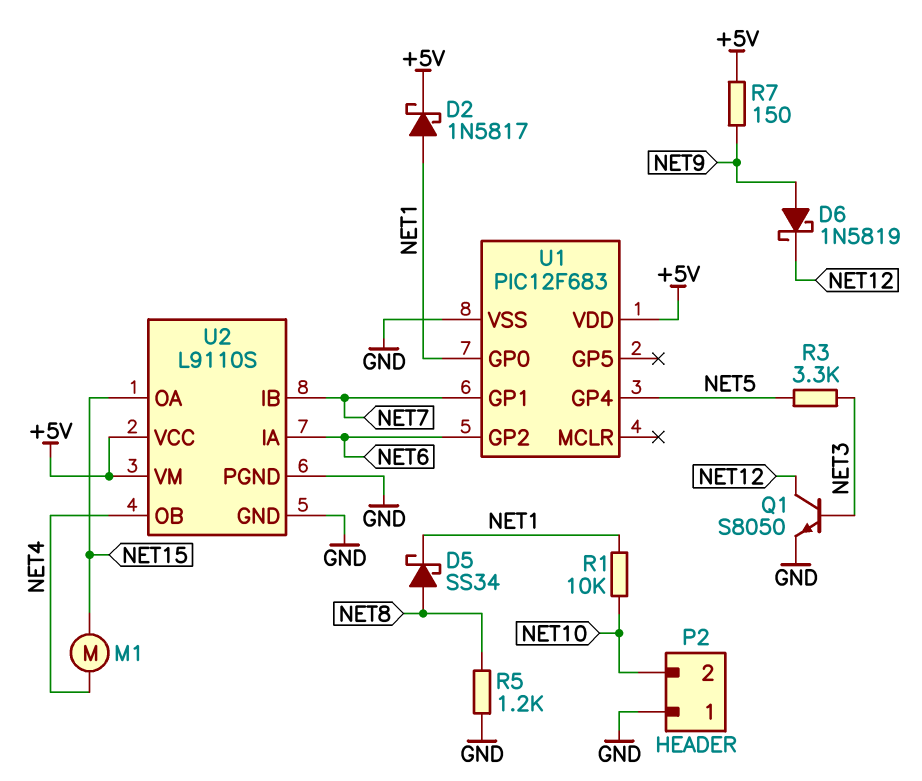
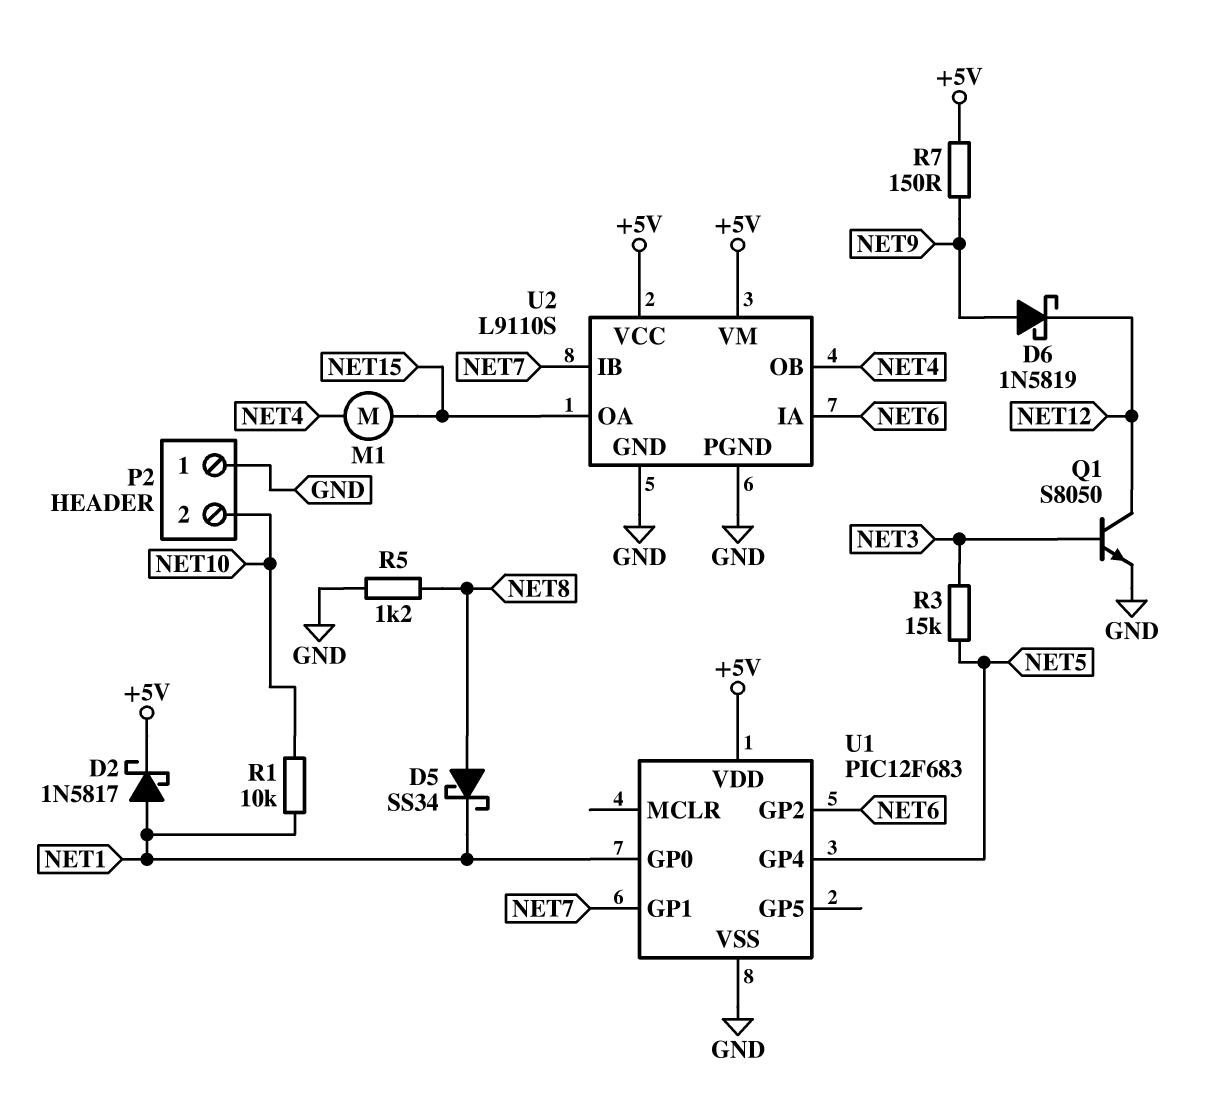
R3: 3.3k (NET3, NET5) -> 15k (NET3, NET5)

